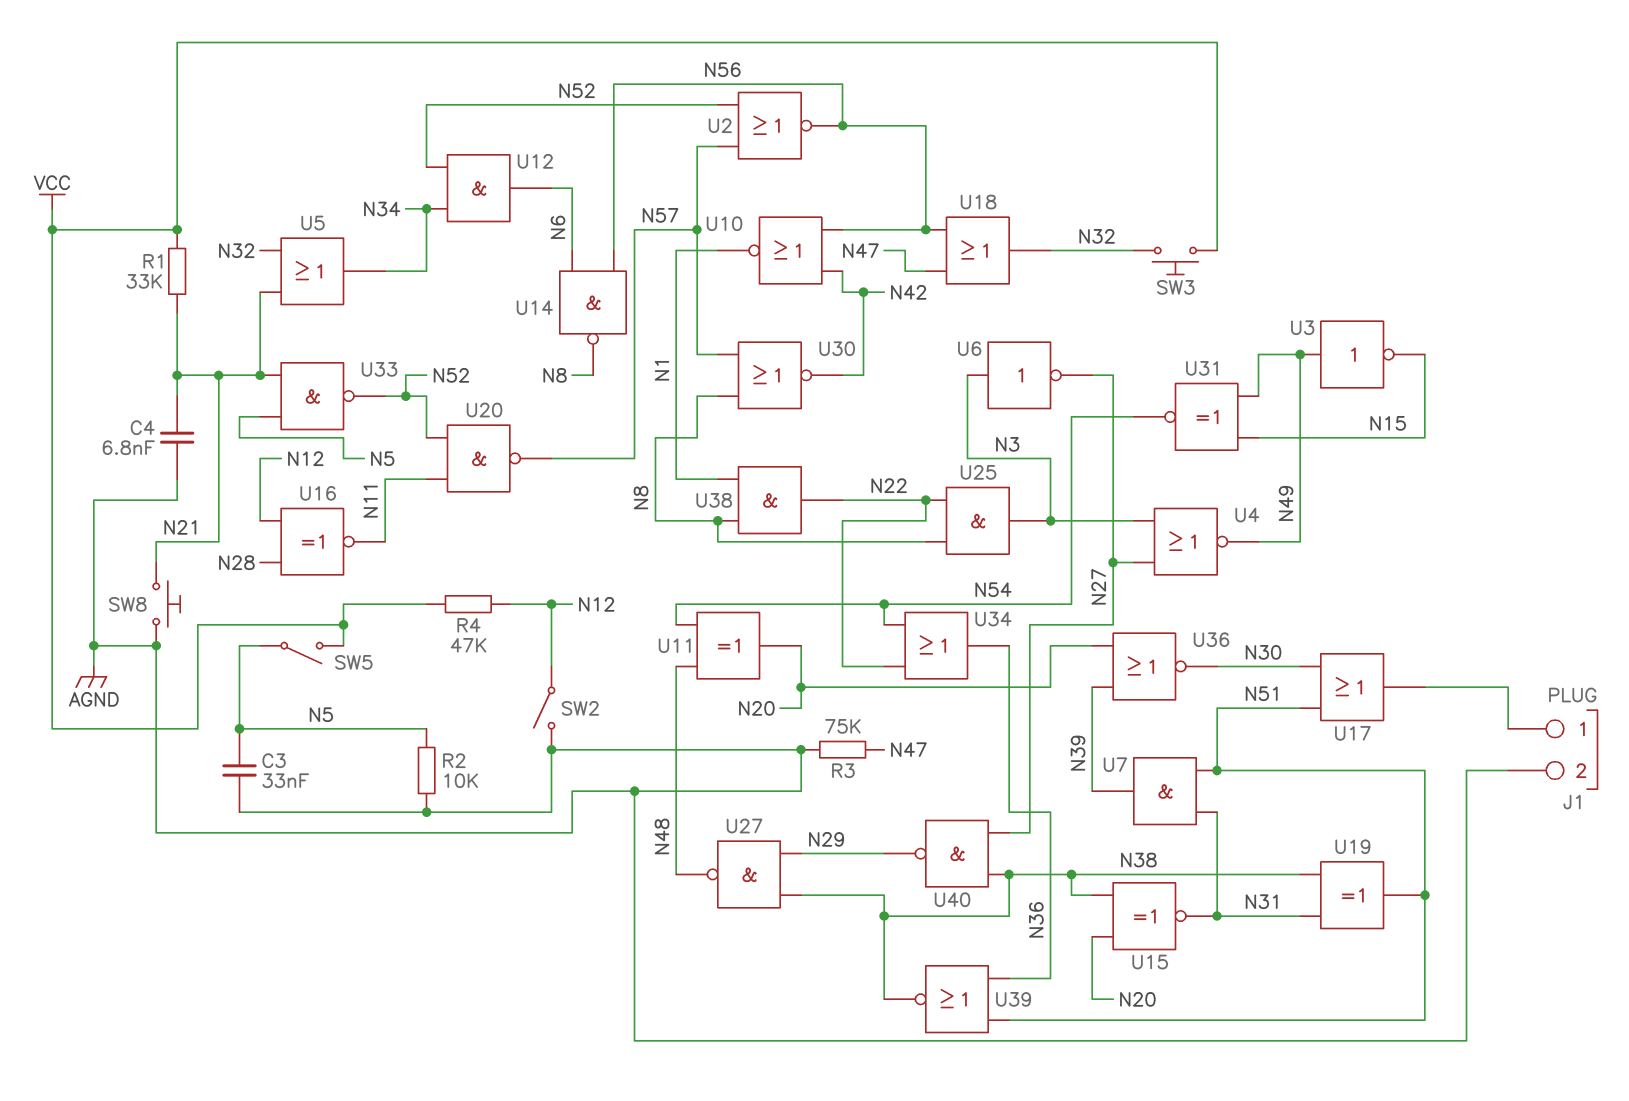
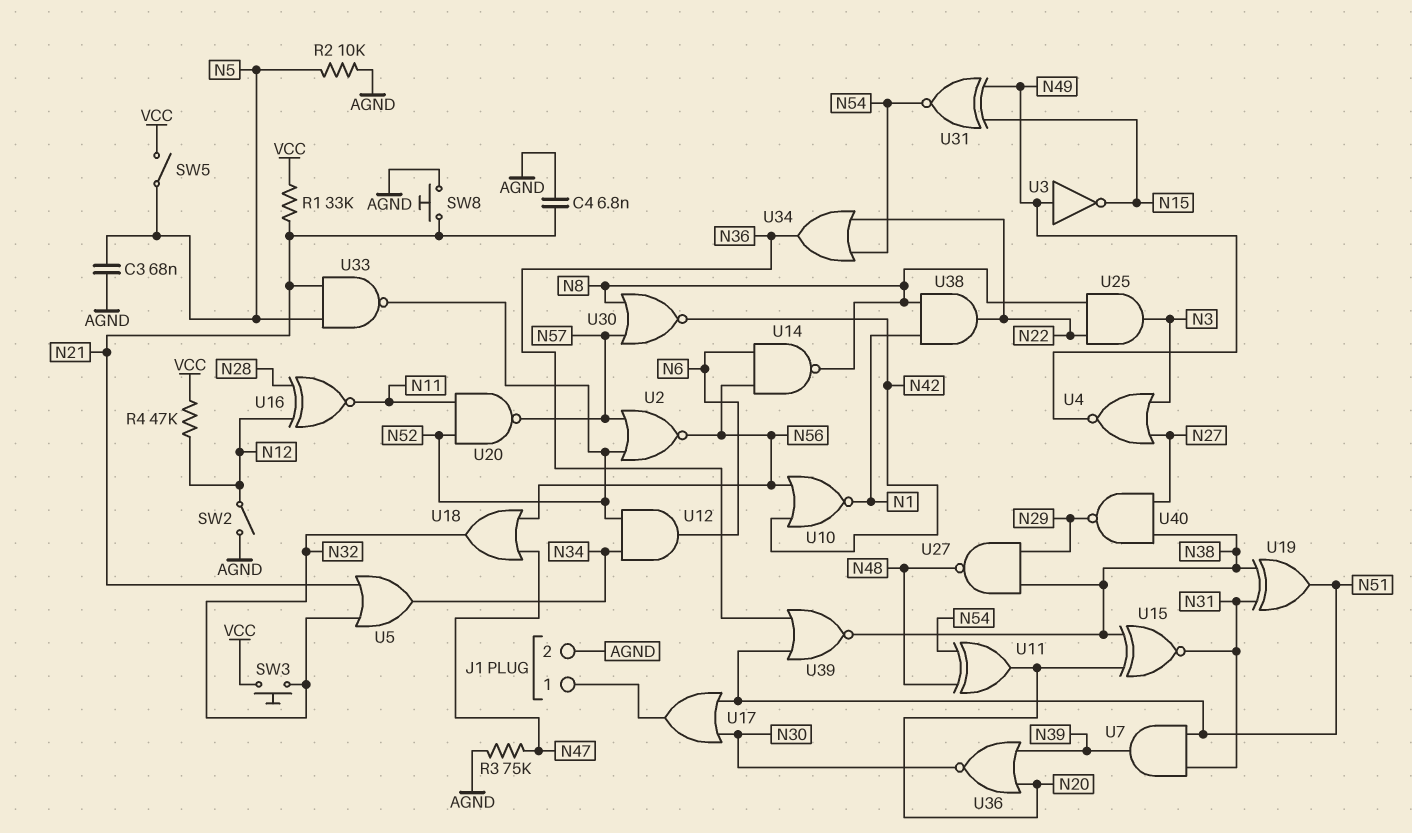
C3: 33nF (AGND, N5) -> 68nF (AGND, N5)
U6: NOT (in N3, out N27) -> none

